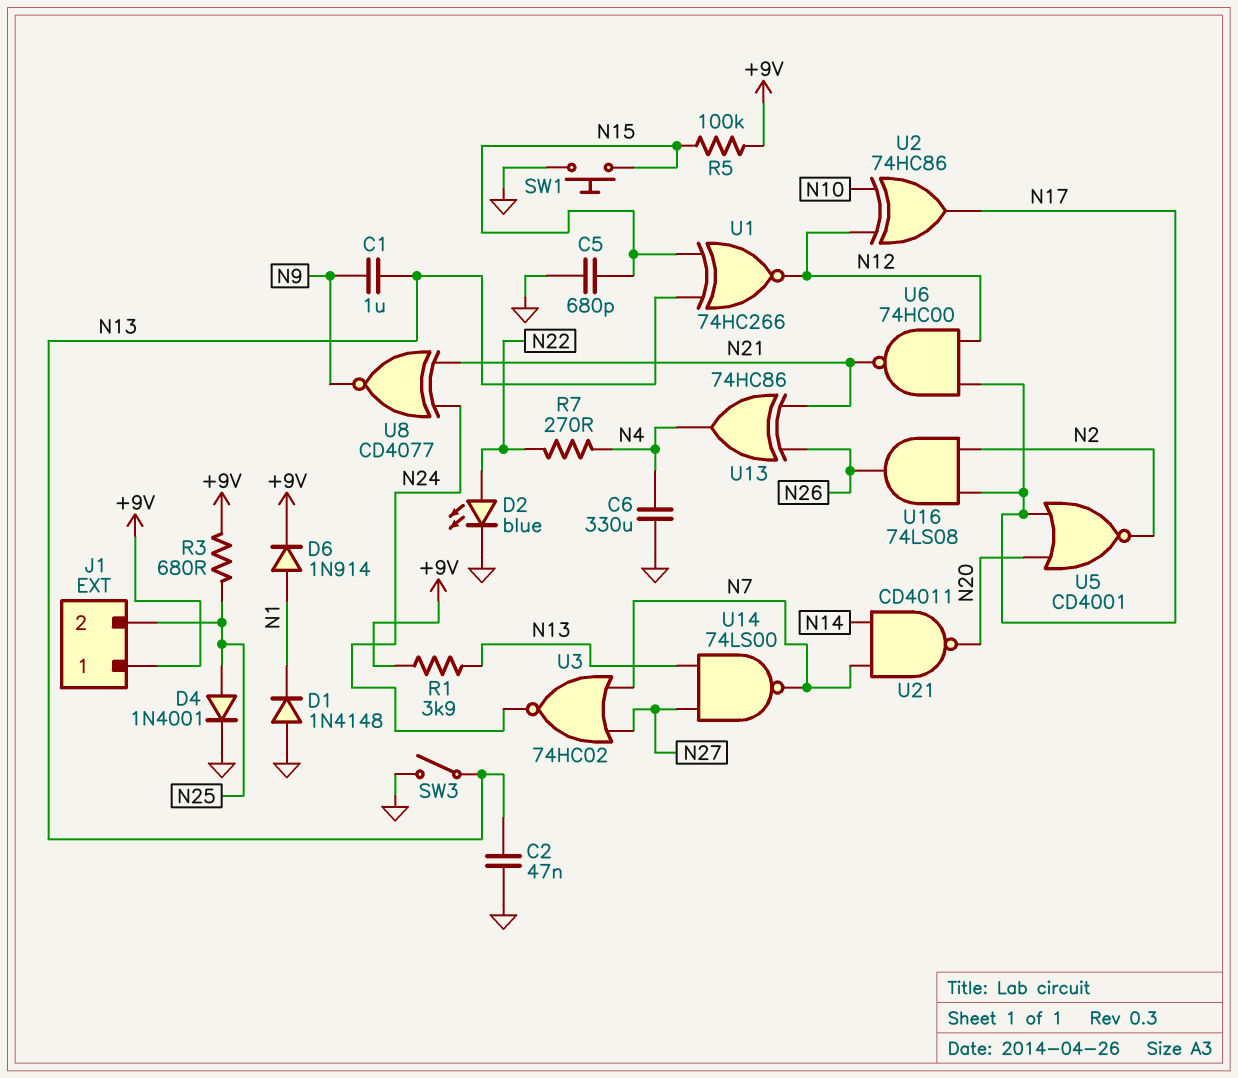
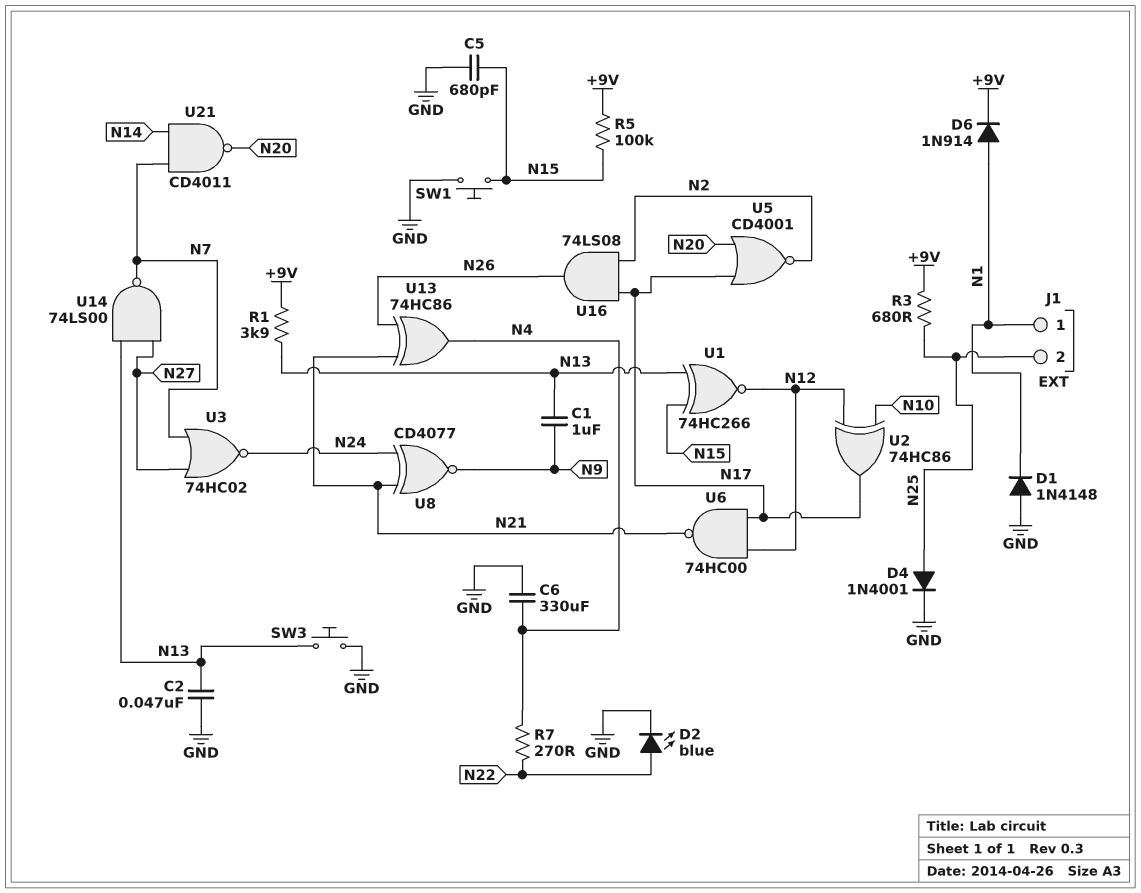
J1 pin 1: +9V -> N1
SW3: switch (GND, N13) -> button (GND, N13)

